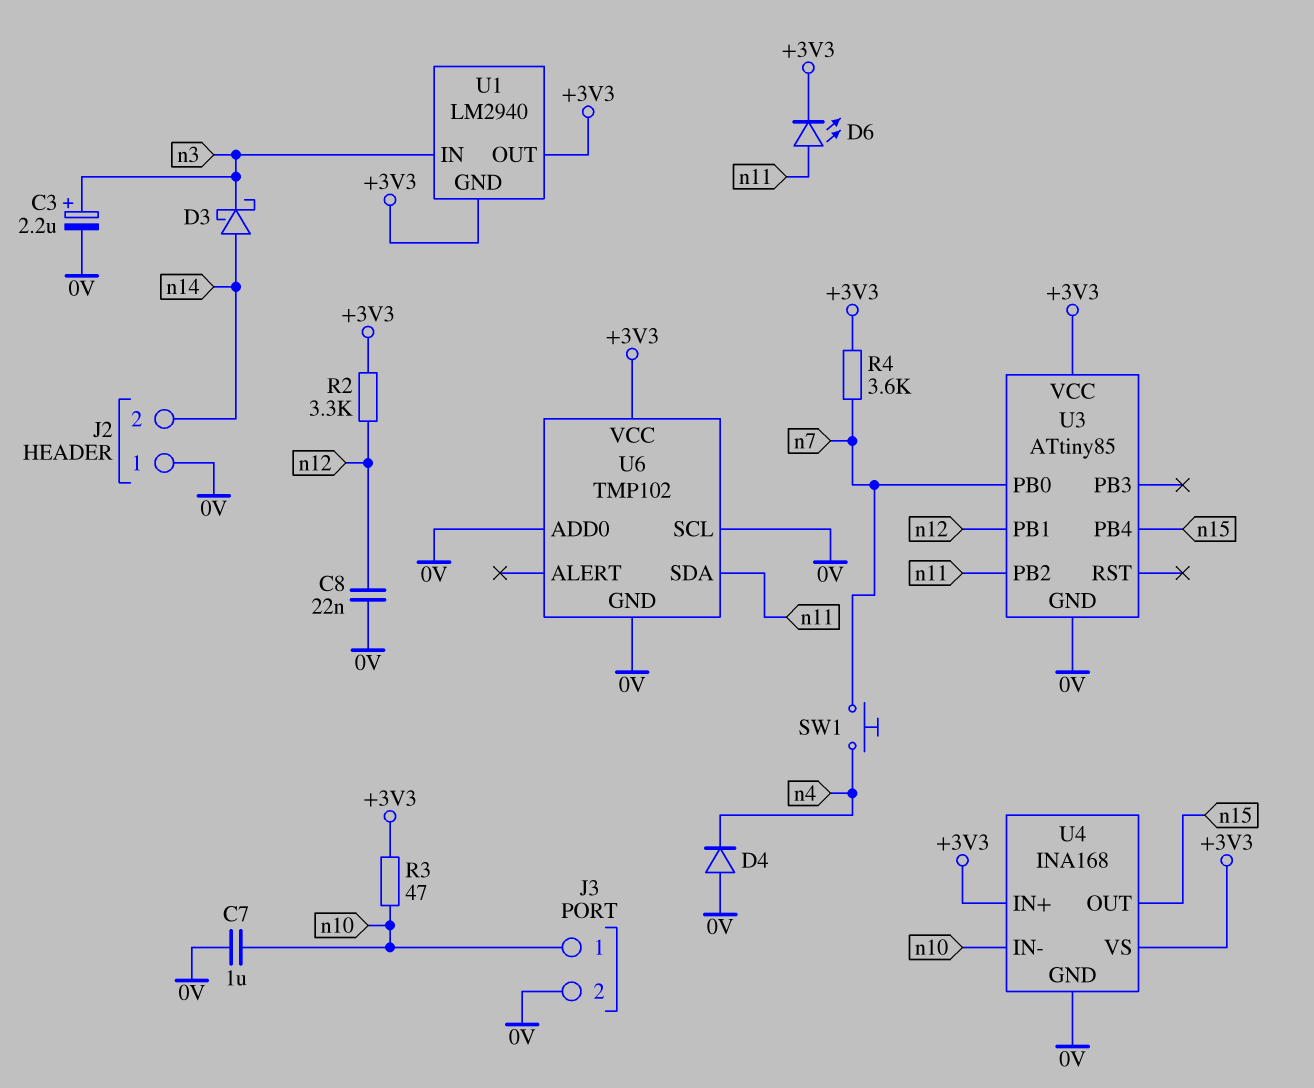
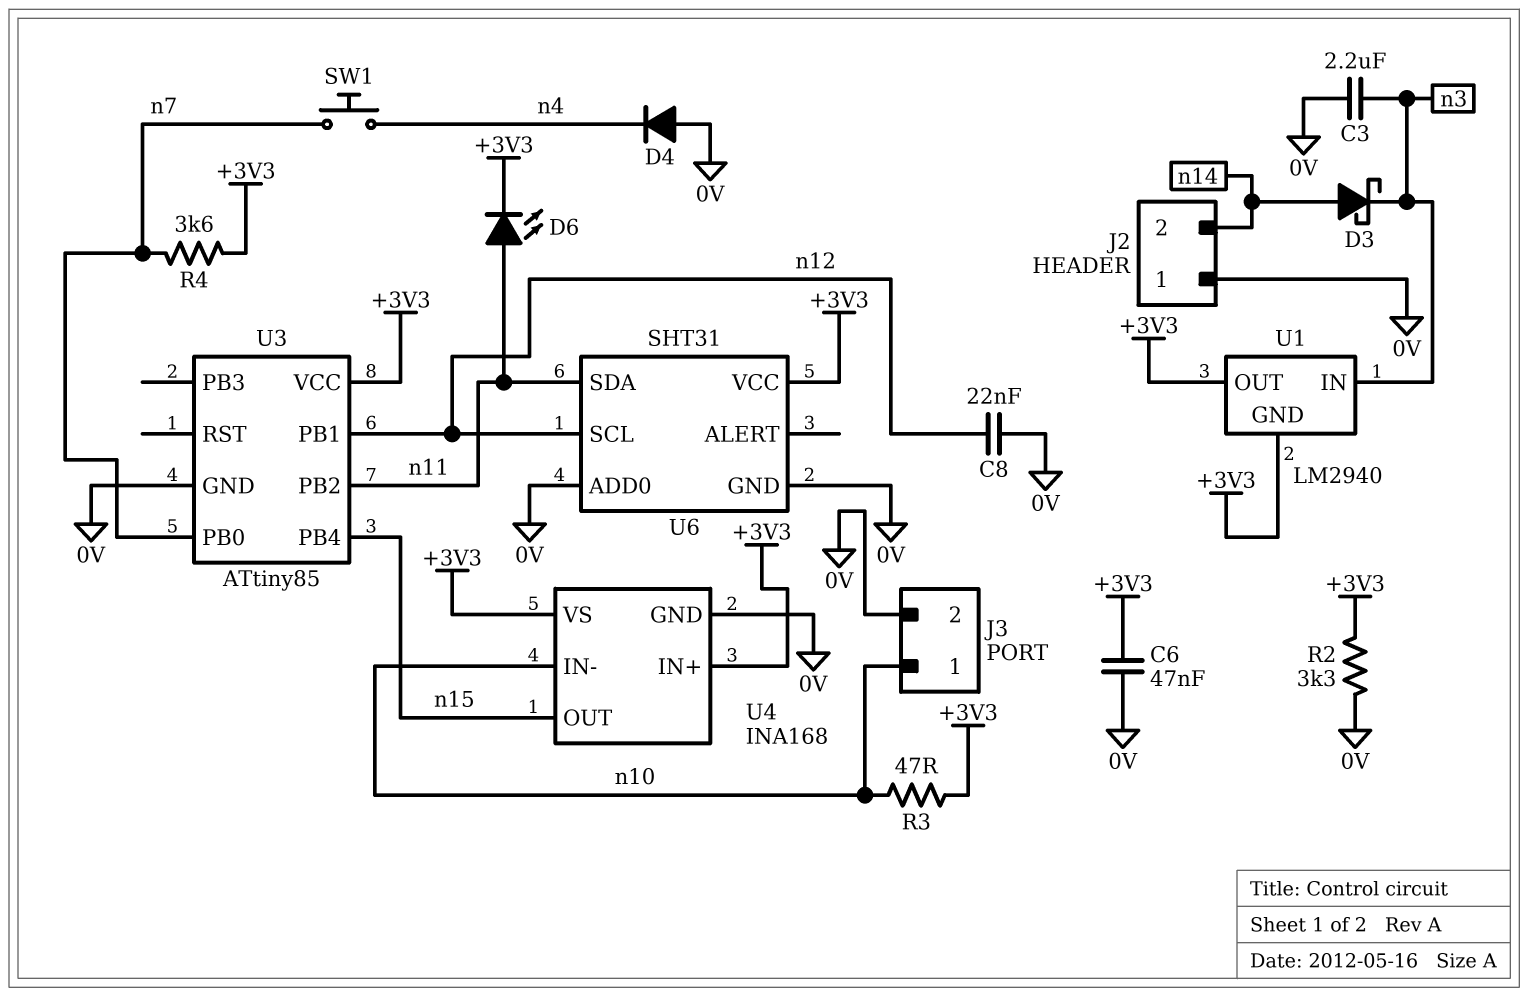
C3: 2.2uF (plus n3, minus 0V) -> 2.2uF (0V, n3)
C6: none -> 47nF (+3V3, 0V)
C7: 1uF (0V, n10) -> none
R2: 3.3k (+3V3, n12) -> 3.3k (+3V3, 0V)
U6: TMP102 -> SHT31
U6 pin SCL: 0V -> n12

